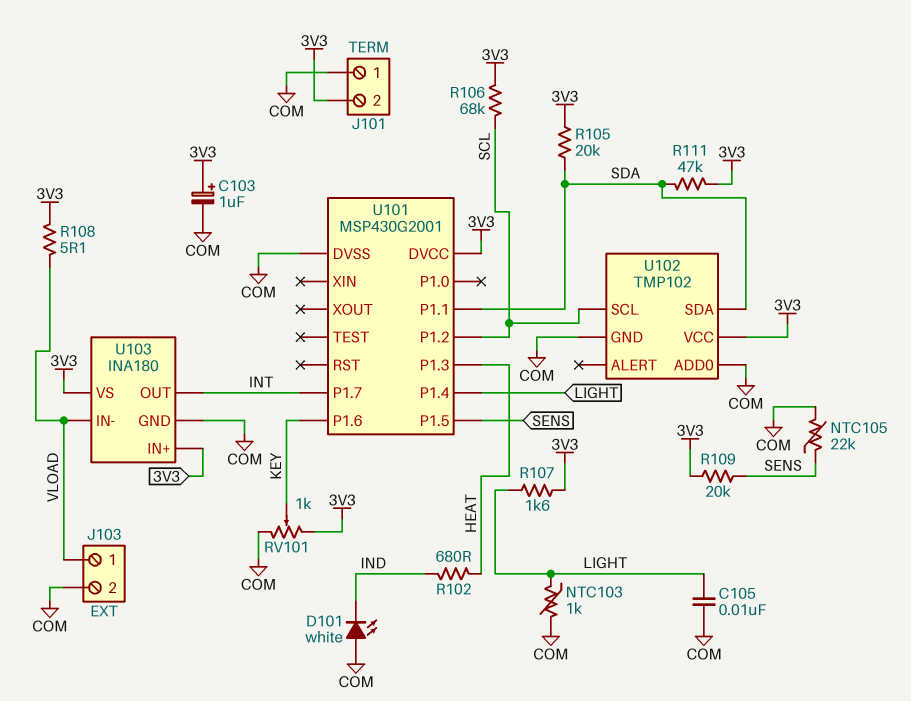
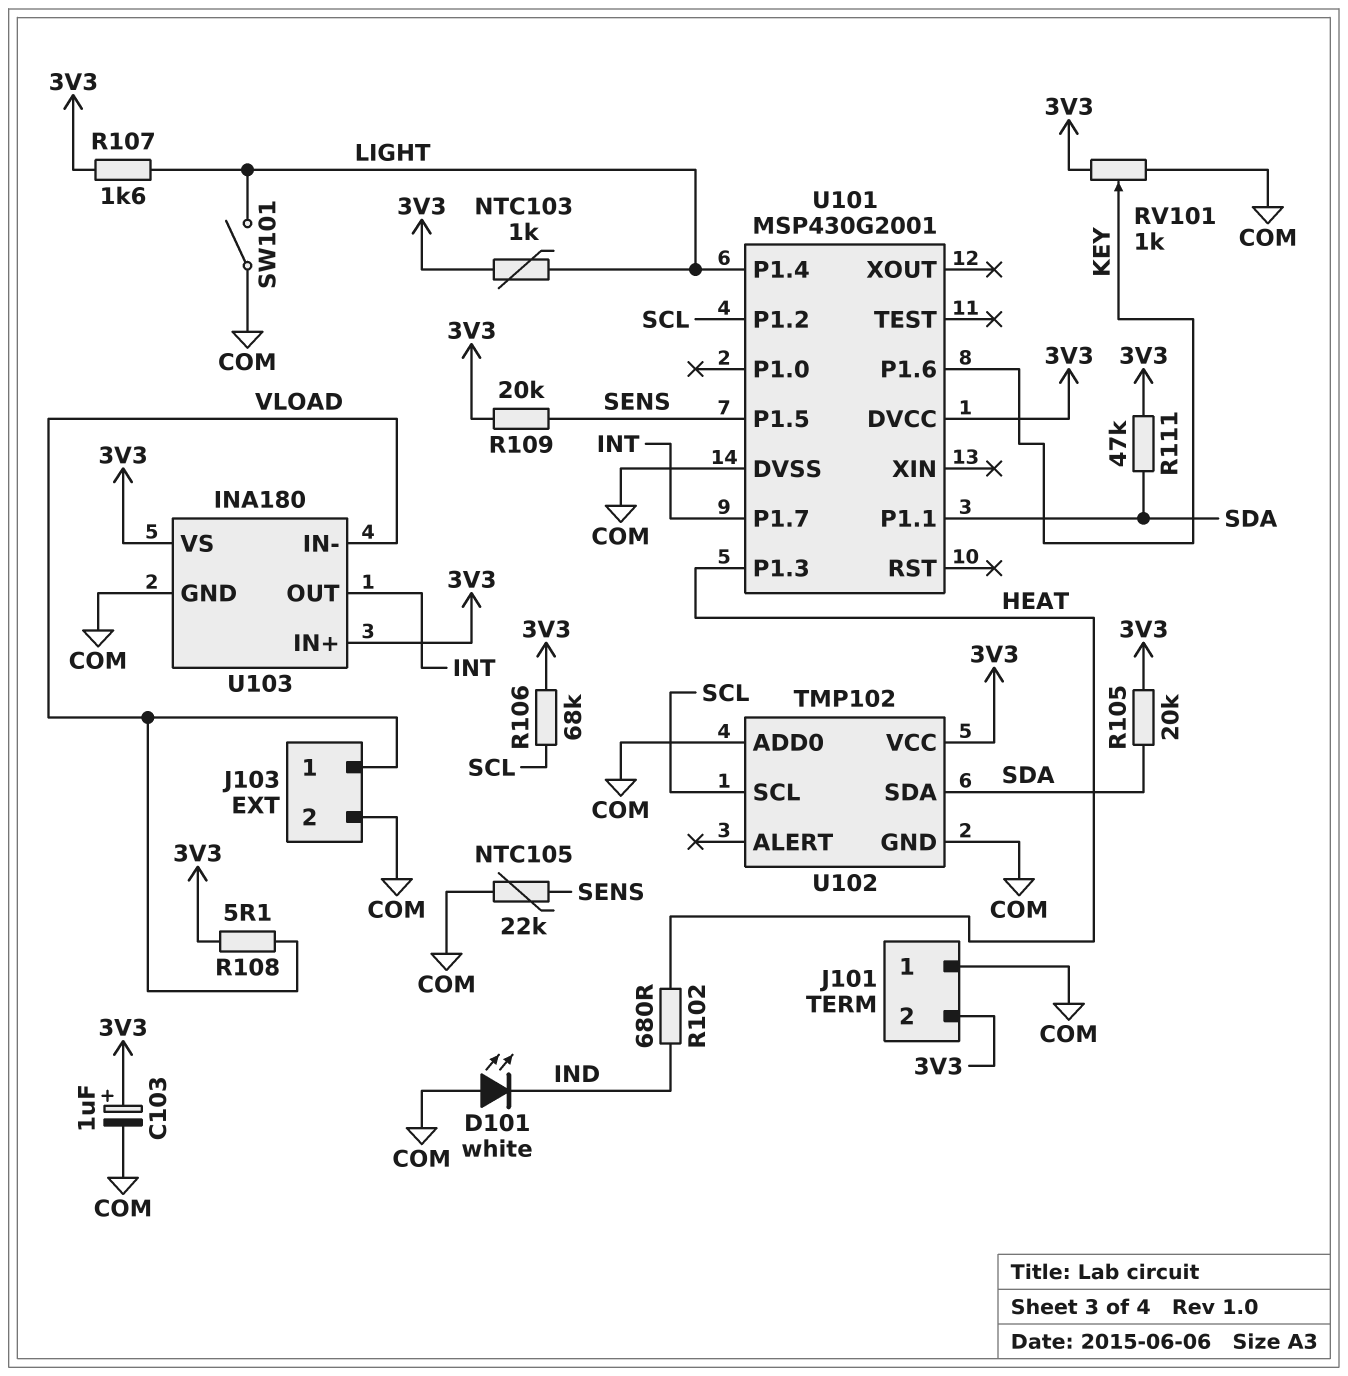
C105: 10nF (COM, LIGHT) -> none
NTC103: 1k (COM, LIGHT) -> 1k (3V3, LIGHT)
SW101: none -> switch (COM, LIGHT)

